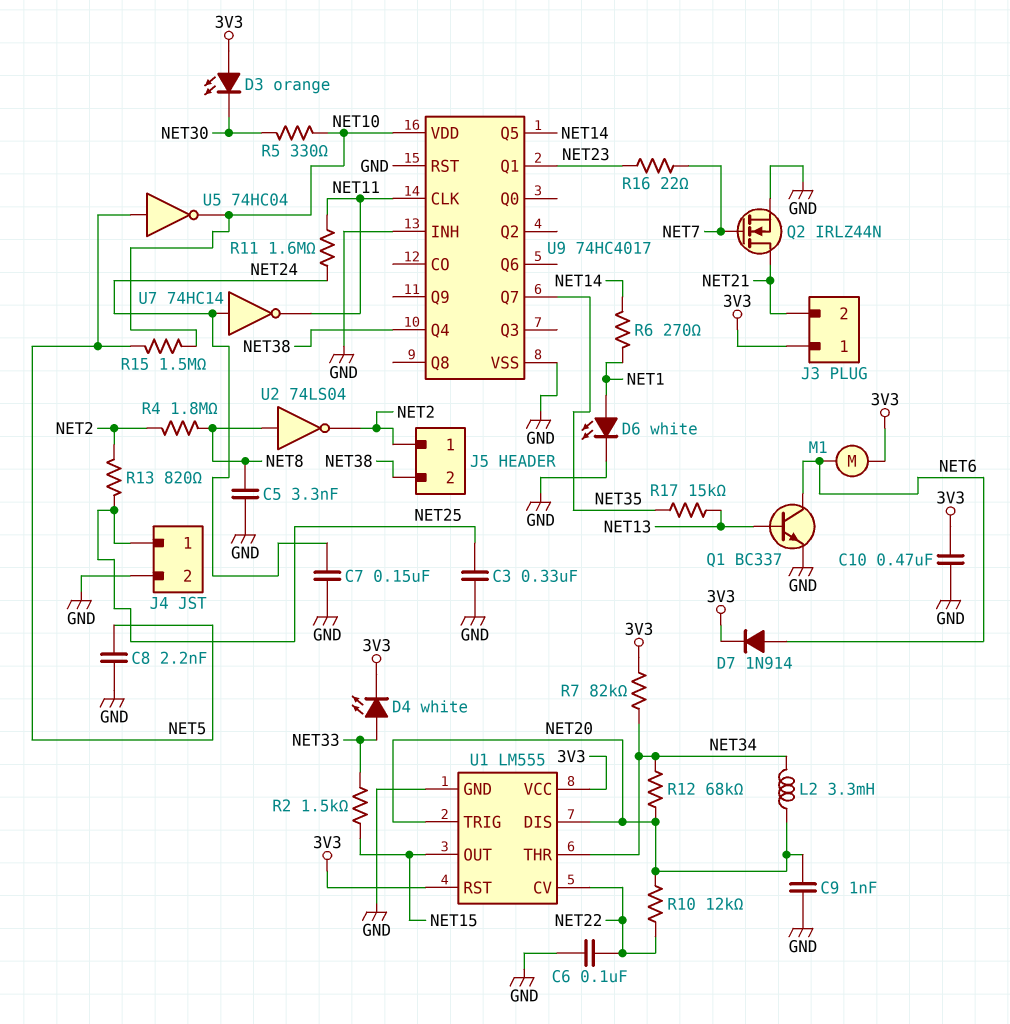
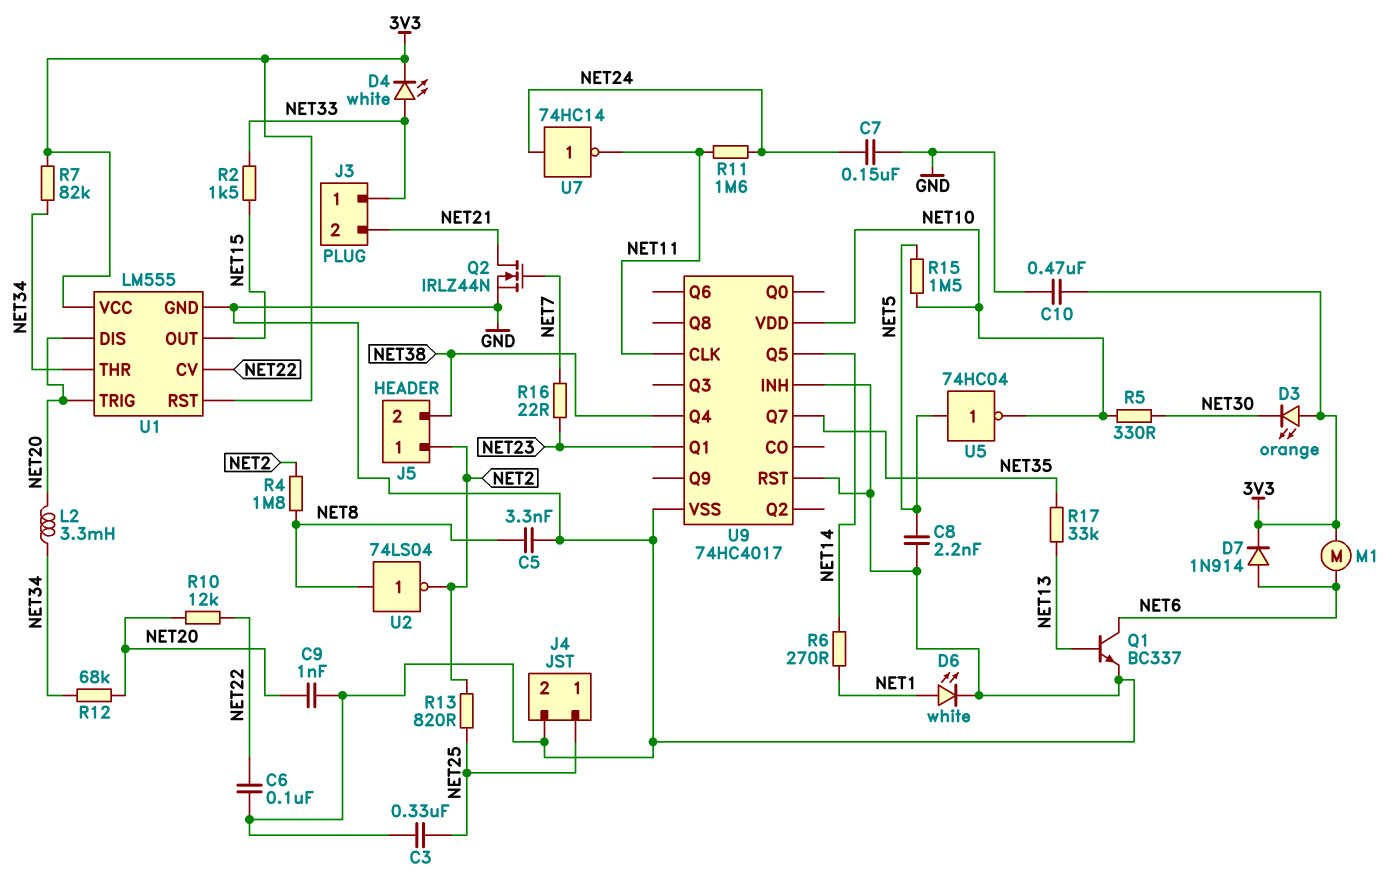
J3 pin 1: 3V3 -> NET33
R17: 15k (NET13, NET35) -> 33k (NET13, NET35)

